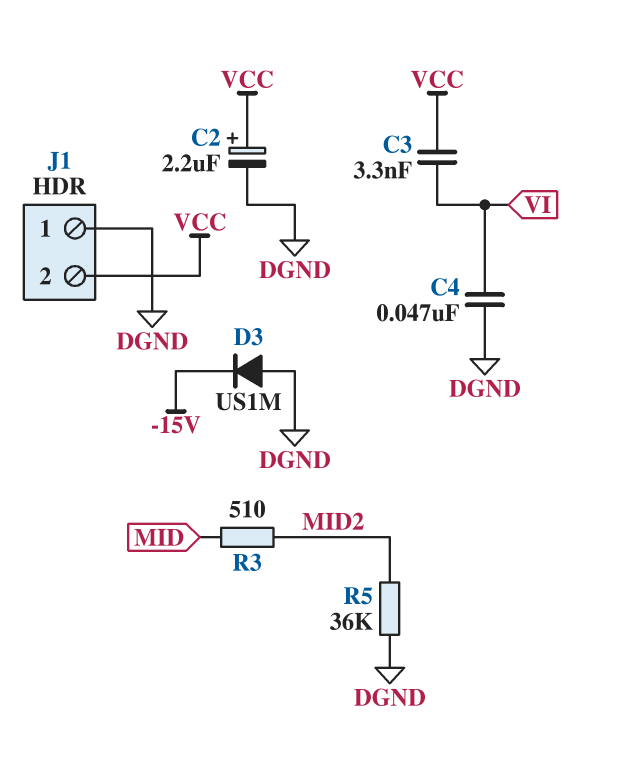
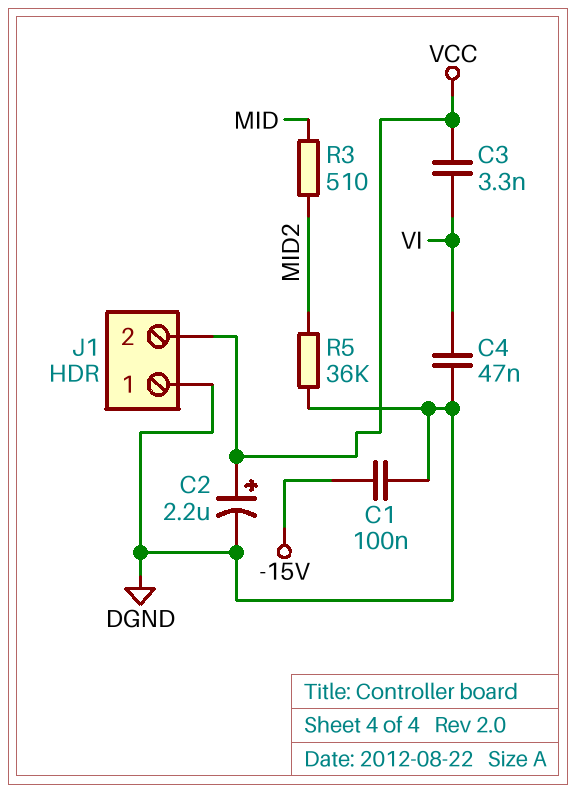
C1: none -> 100nF (-15V, DGND)
D3: diode US1M (A DGND, K -15V) -> none

